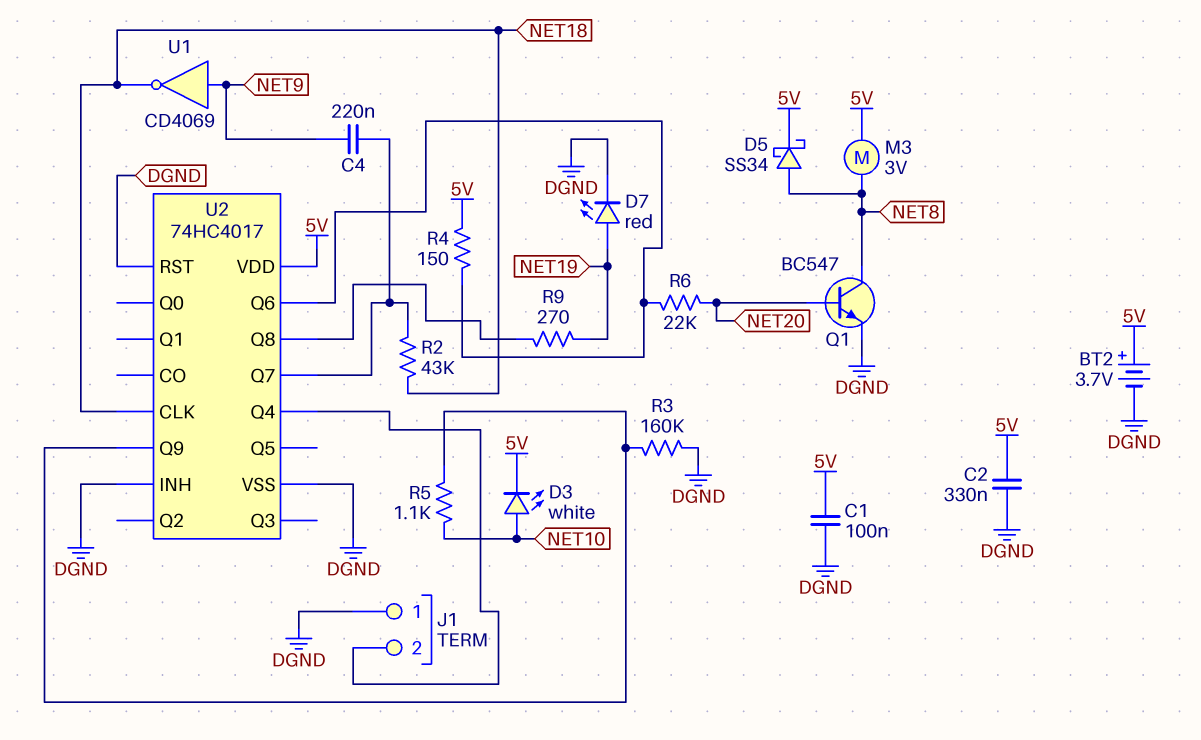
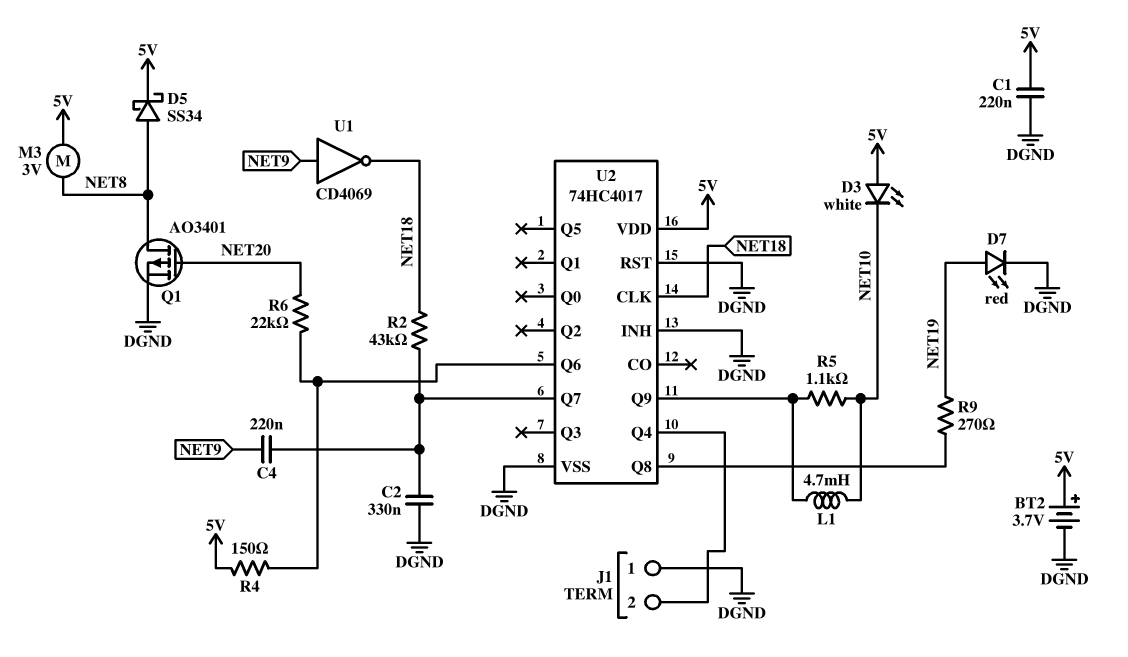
C1: 100nF (5V, DGND) -> 220nF (5V, DGND)
C2: 330nF (5V, DGND) -> 330nF (DGND, U2/Q7)
D3: LED white (A NET10, K 5V) -> LED white (A 5V, K NET10)
L1: none -> 4.7mH (NET10, U2/Q9)
Q1: NPN BC547 (B NET20, C NET8, E DGND) -> PMOS AO3401 (G NET20, D NET8, S DGND)
R3: 160k (DGND, U2/Q9) -> none

